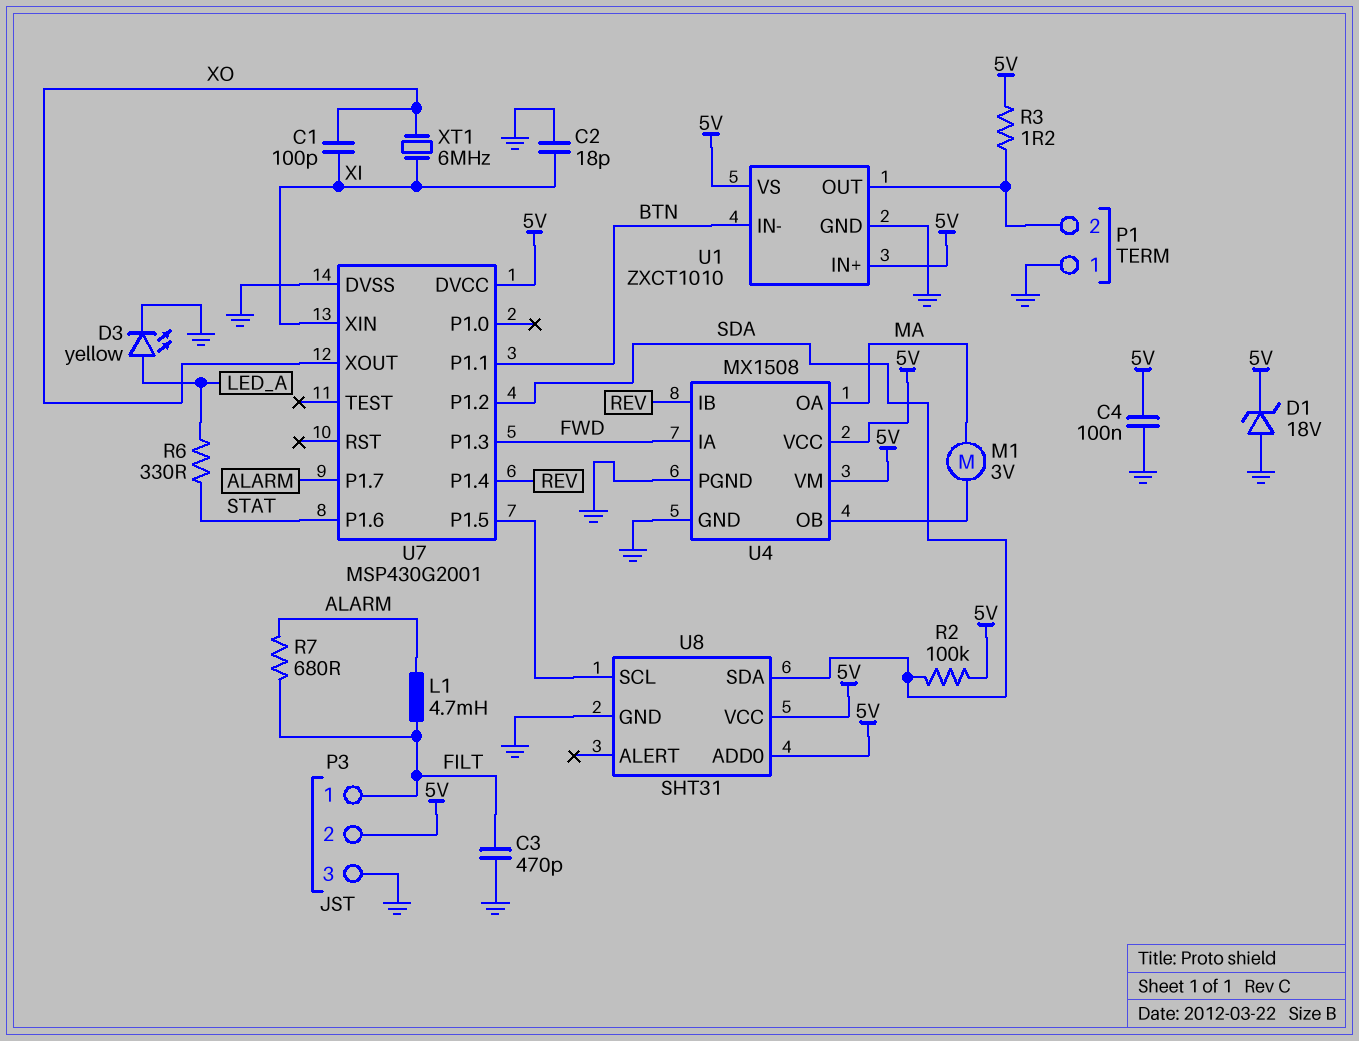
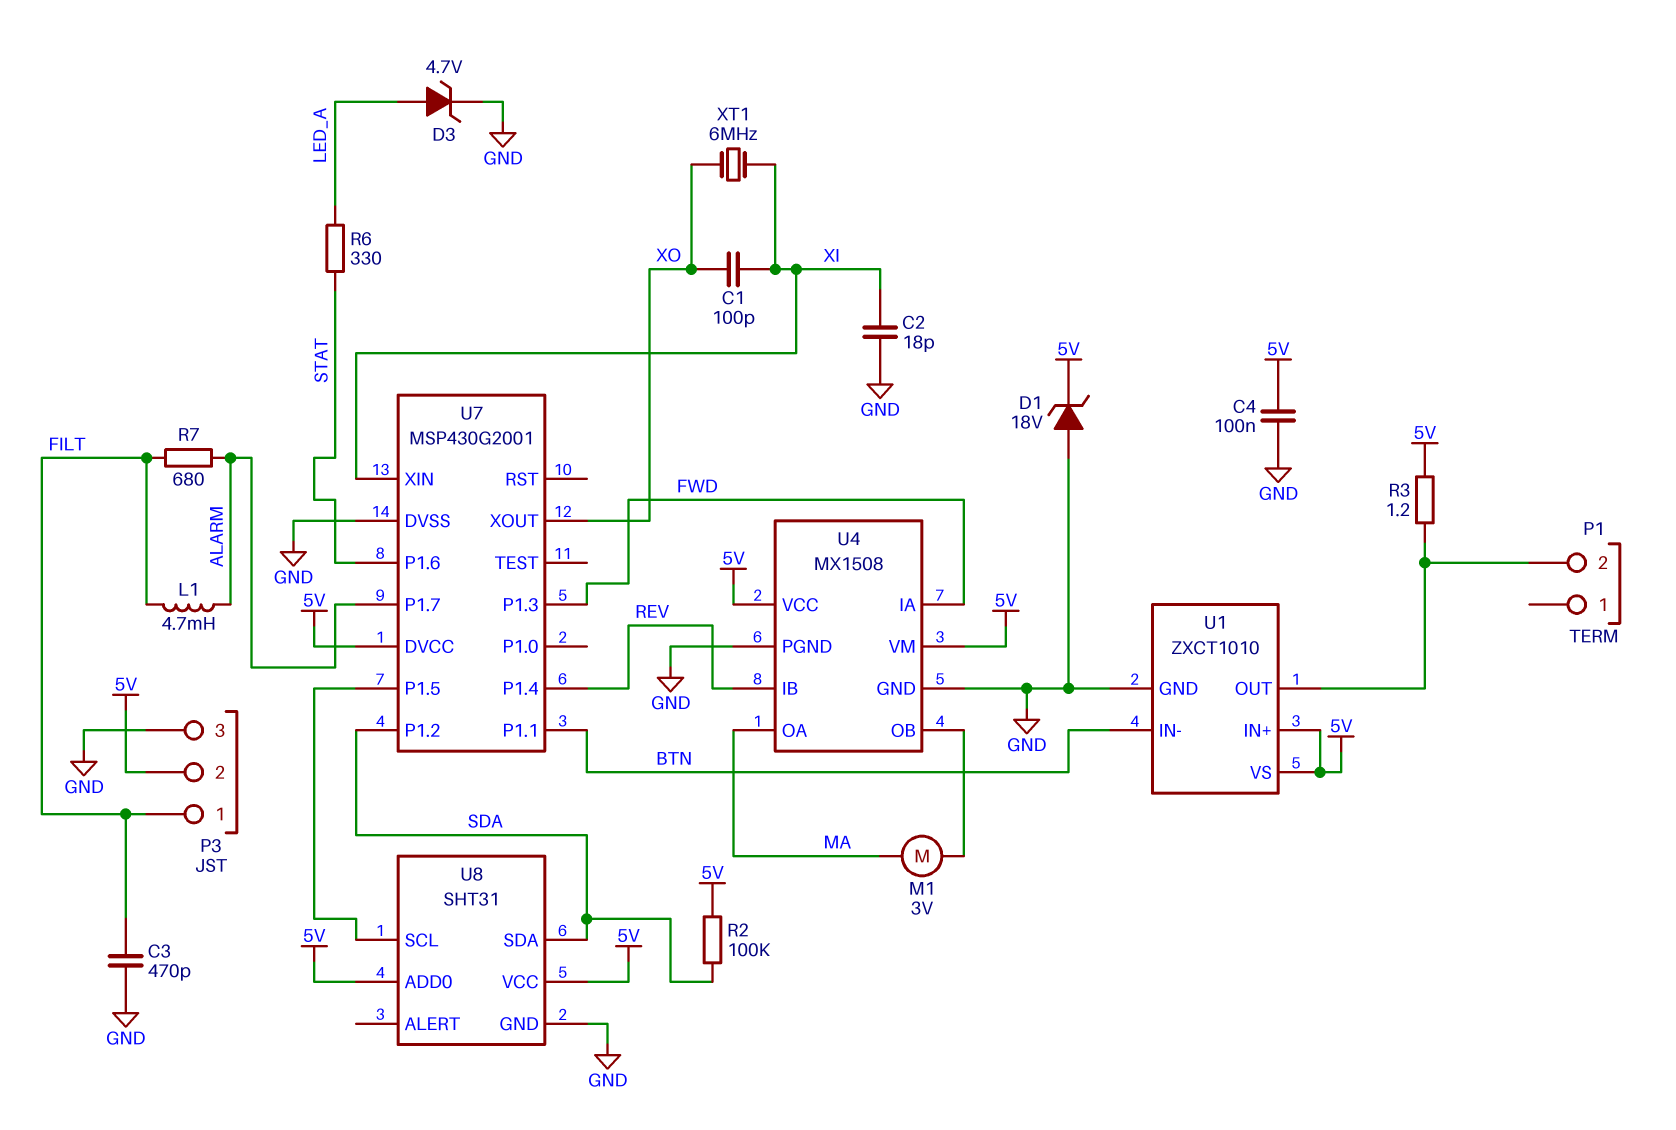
D3: LED yellow (A LED_A, K GND) -> zener 4.7V (A LED_A, K GND)
P1 pin 1: GND -> none

